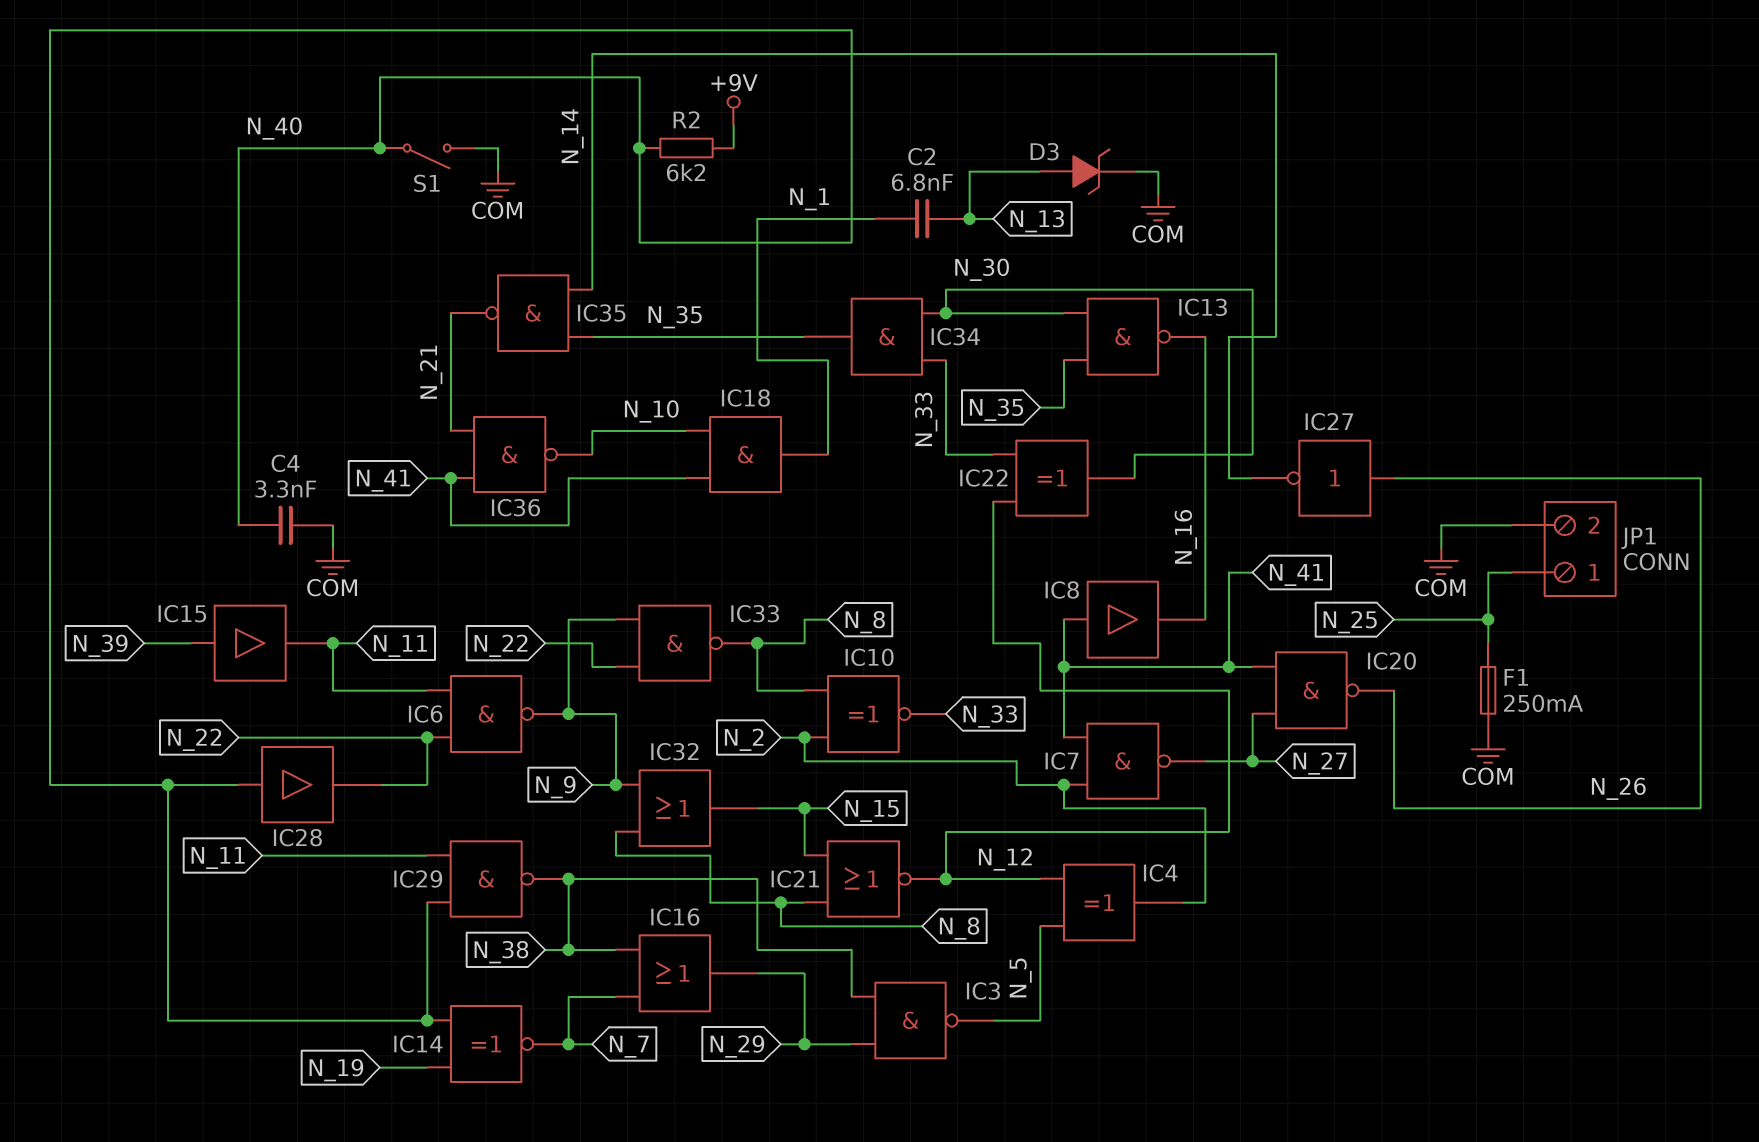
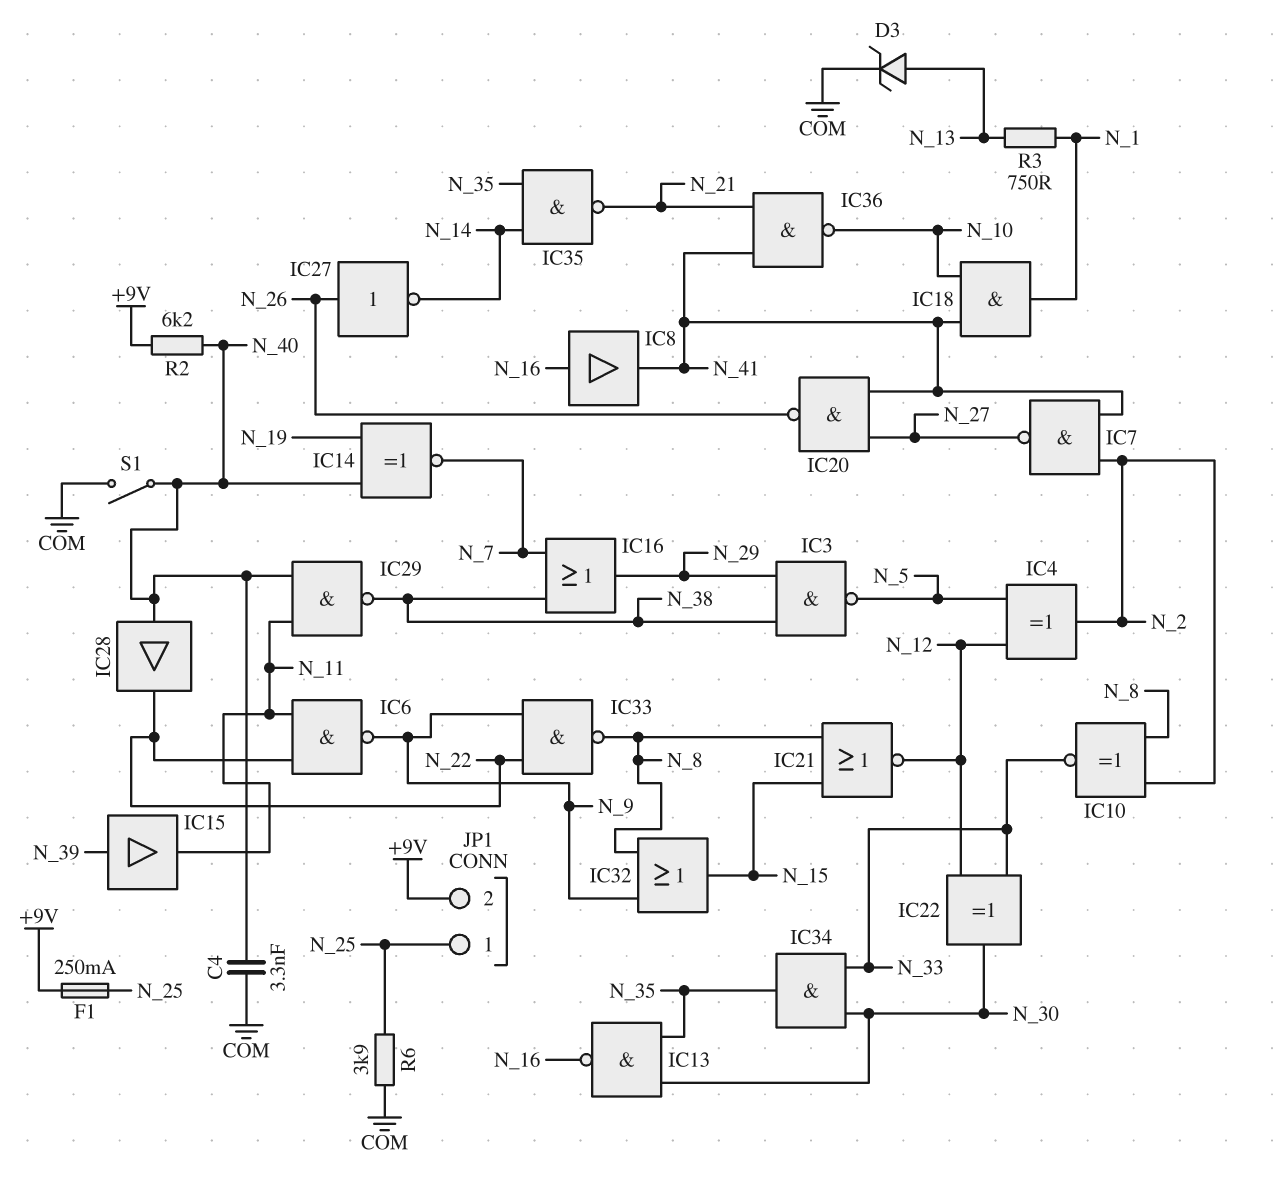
C2: 6.8nF (N_1, N_13) -> none
F1: 250mA (COM, N_25) -> 250mA (+9V, N_25)
IC8: buffer (in N_41, out N_16) -> buffer (in N_16, out N_41)
JP1 pin 2: COM -> +9V
R3: none -> 750 (N_1, N_13)
R6: none -> 3.9k (COM, N_25)

